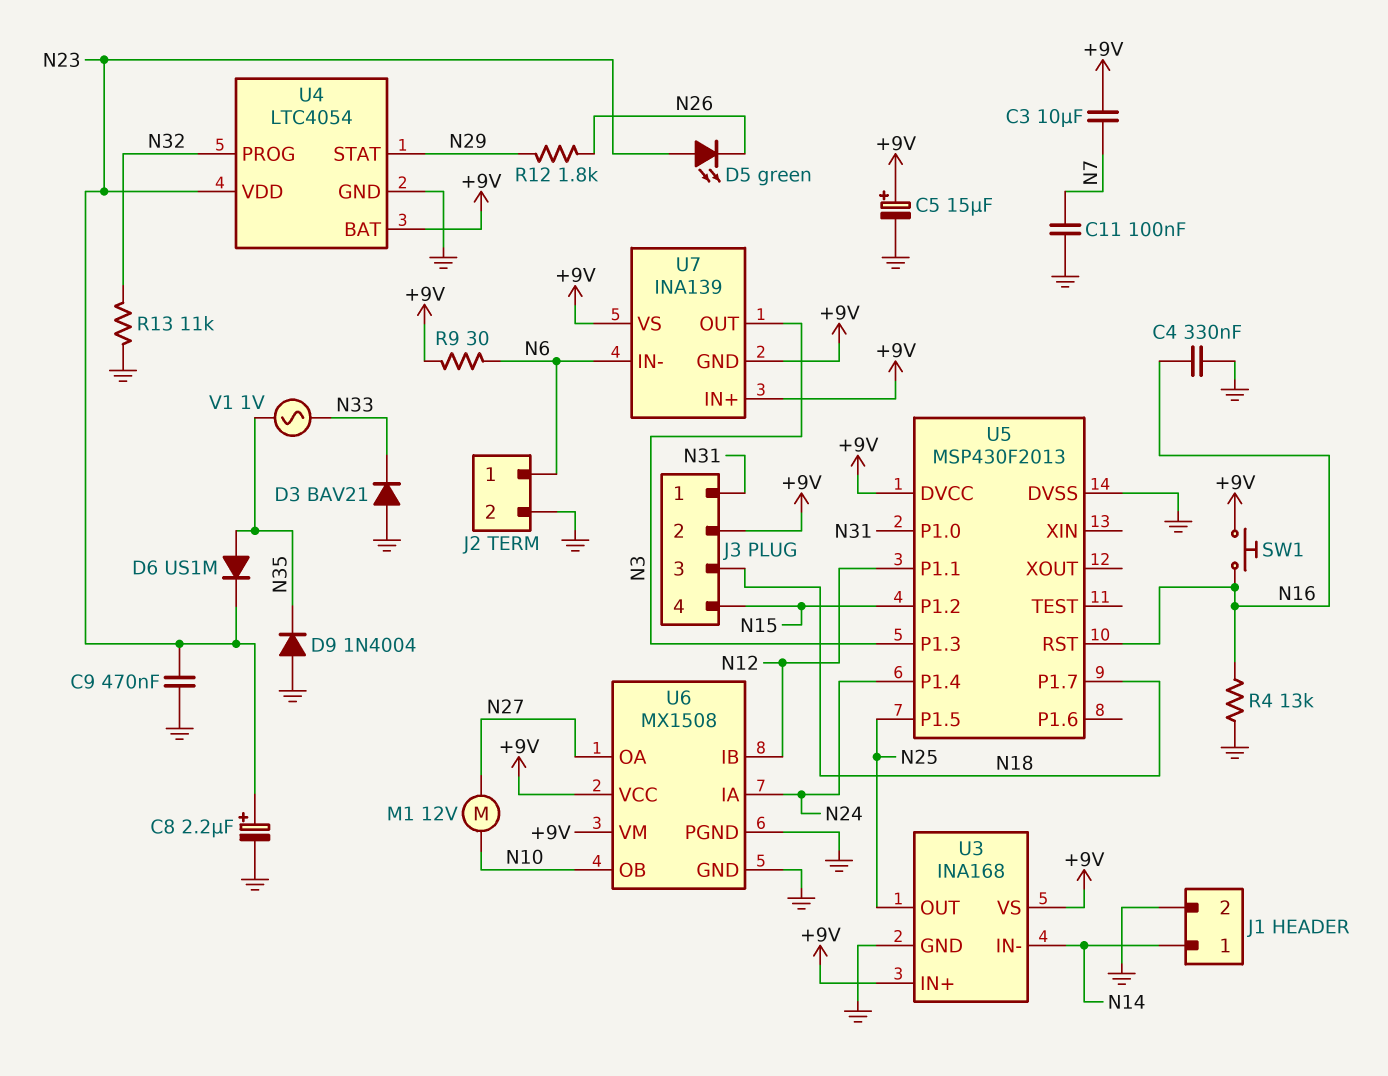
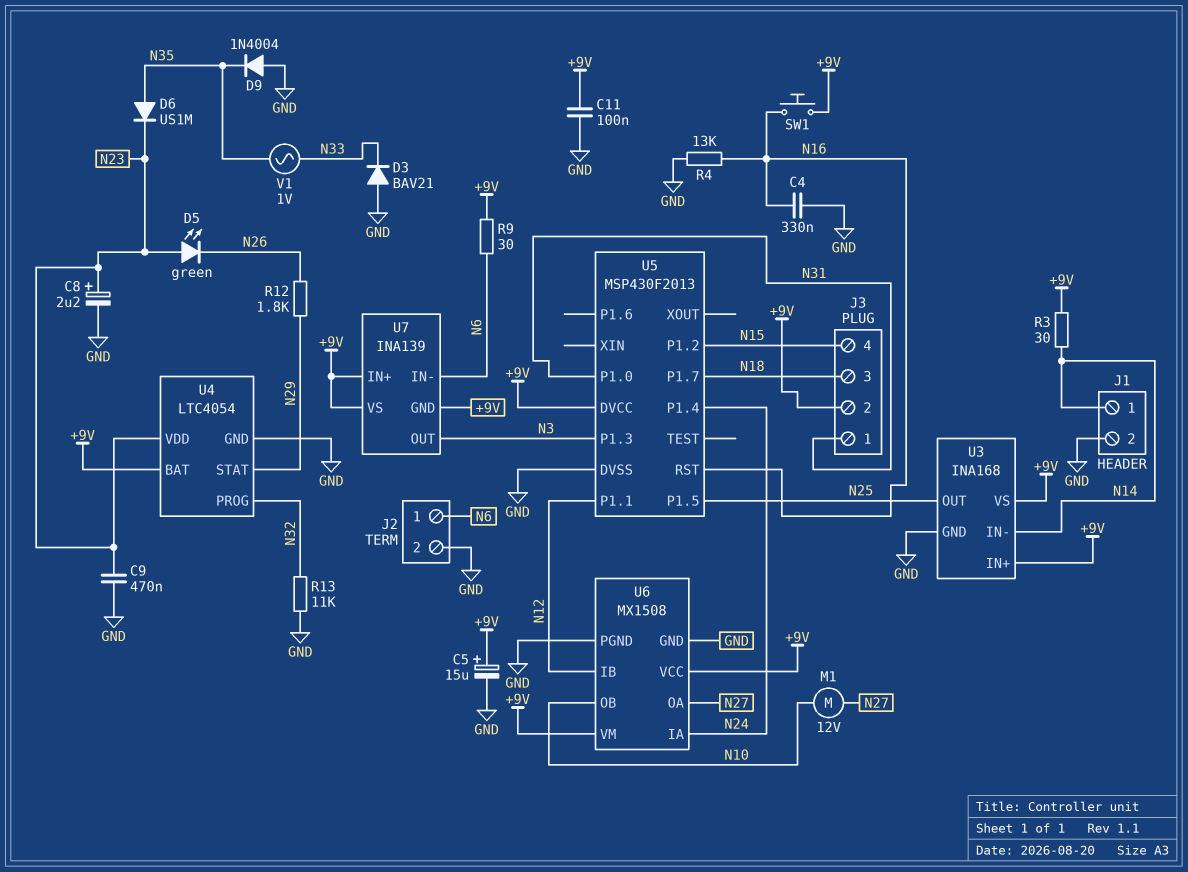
C3: 10uF (+9V, N7) -> none
C11: 100nF (GND, N7) -> 100nF (+9V, GND)
R3: none -> 30 (+9V, N14)

